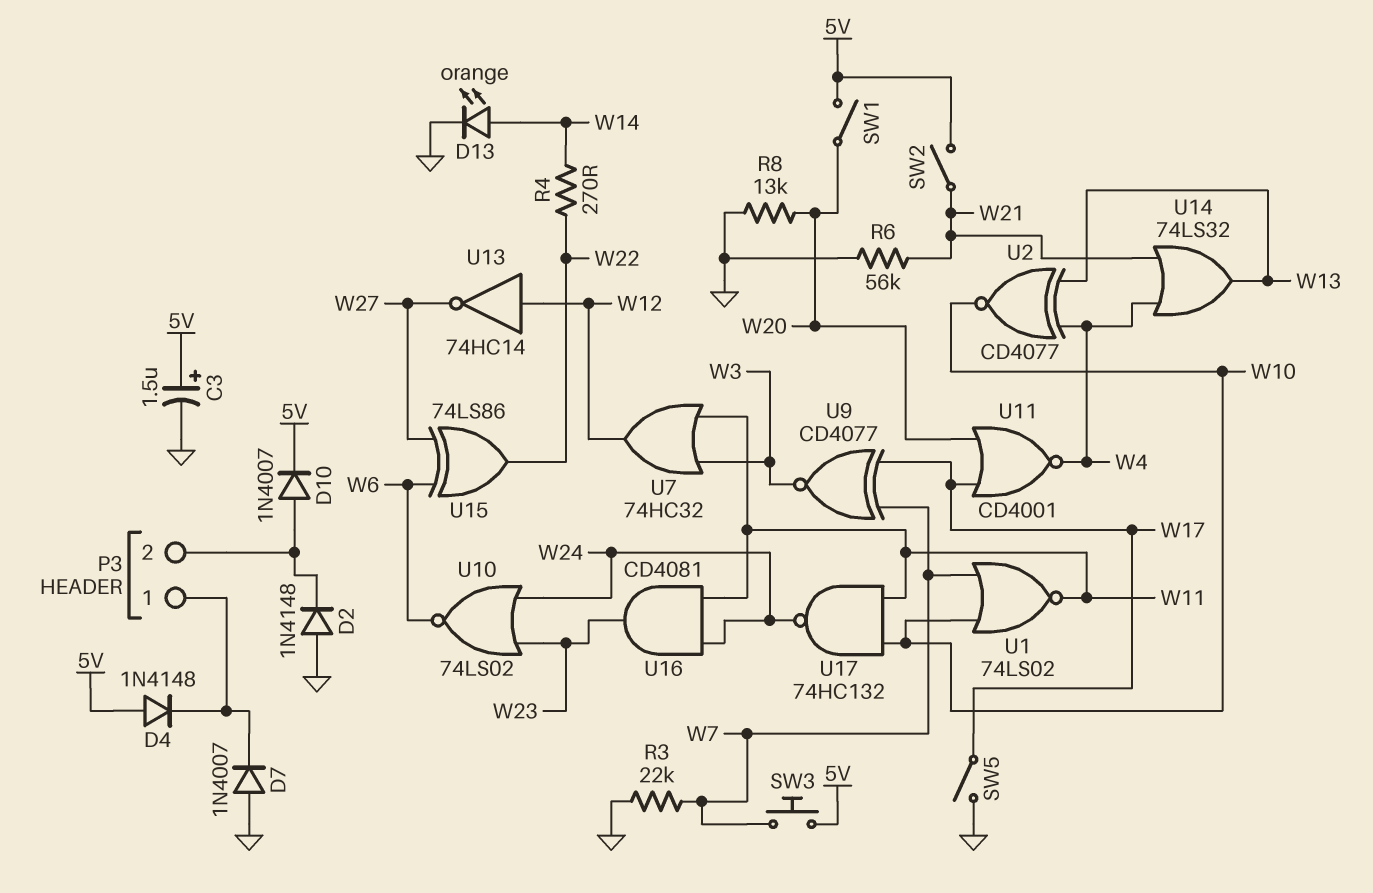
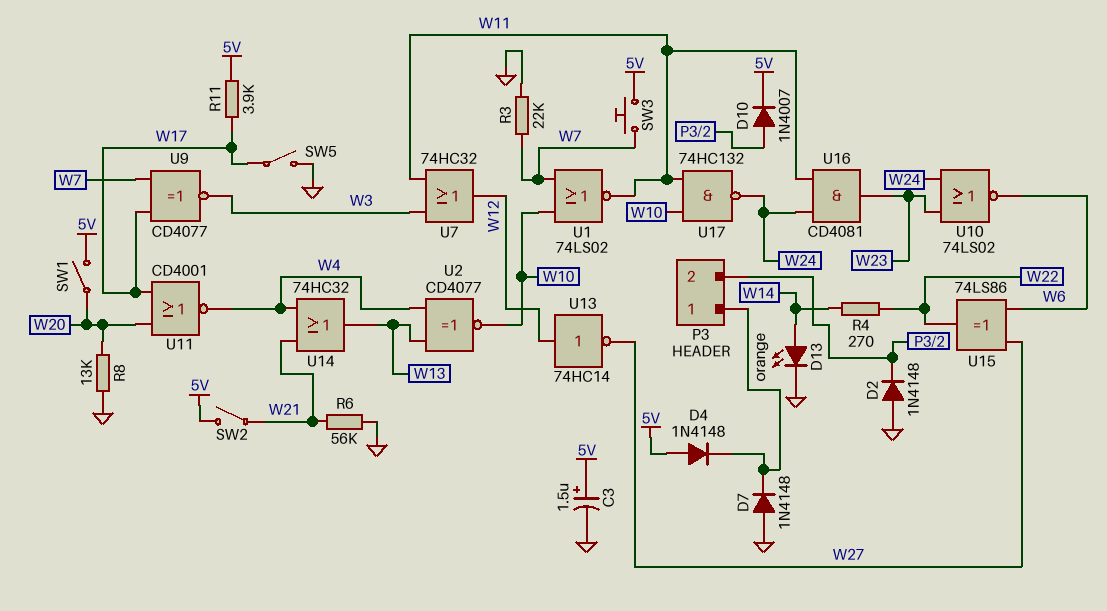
D7: diode 1N4007 (A GND, K P3/1) -> diode 1N4148 (A GND, K P3/1)
R11: none -> 3.9k (5V, W17)
U14: OR 74LS32 (in W4, in W21, out W13) -> OR 74HC32 (in W4, in W21, out W13)

